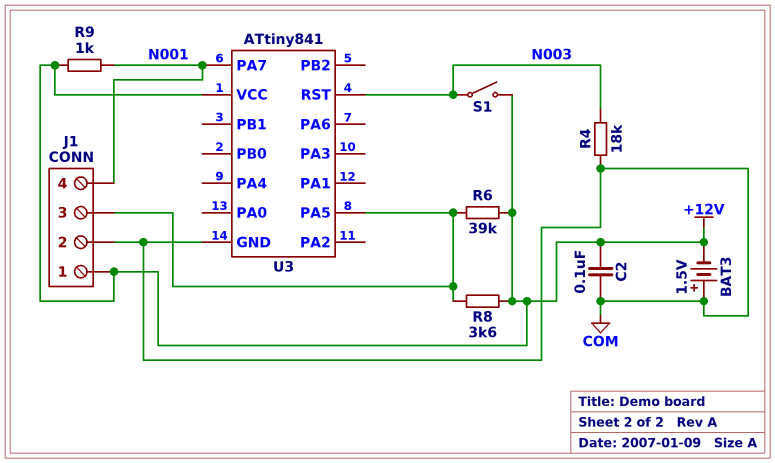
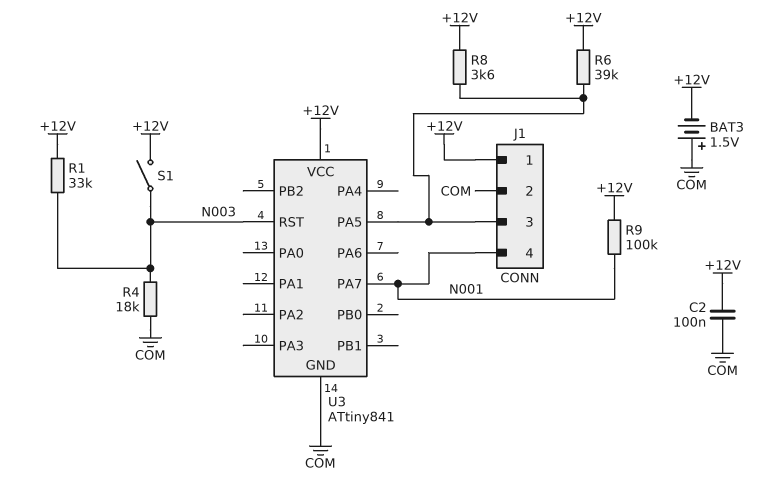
R1: none -> 33k (+12V, N003)
R9: 1k (+12V, N001) -> 100k (+12V, N001)

